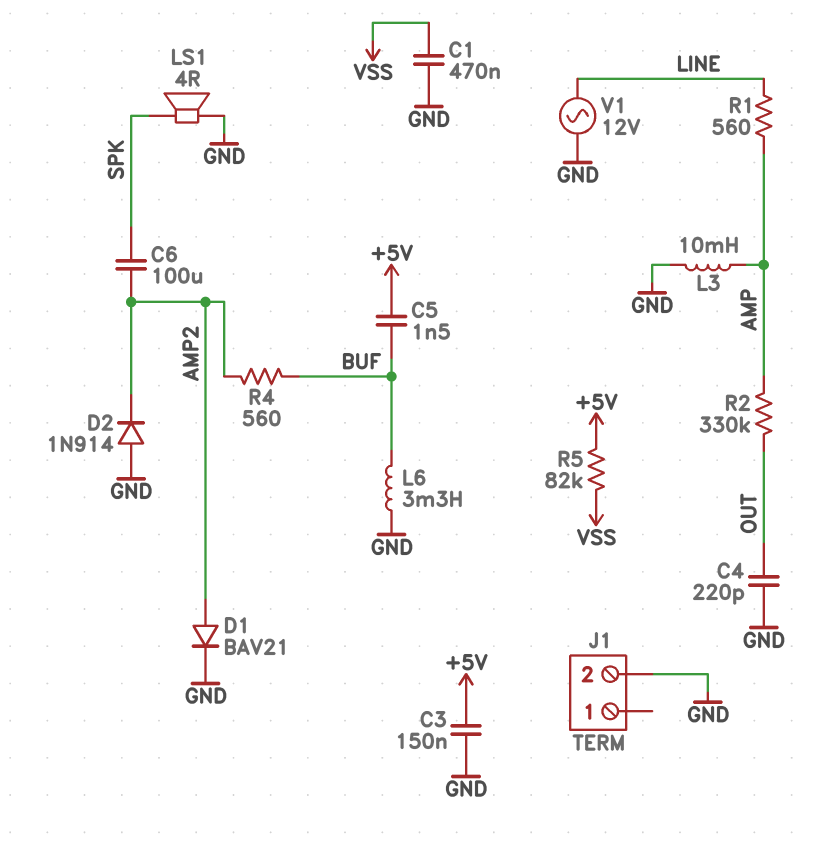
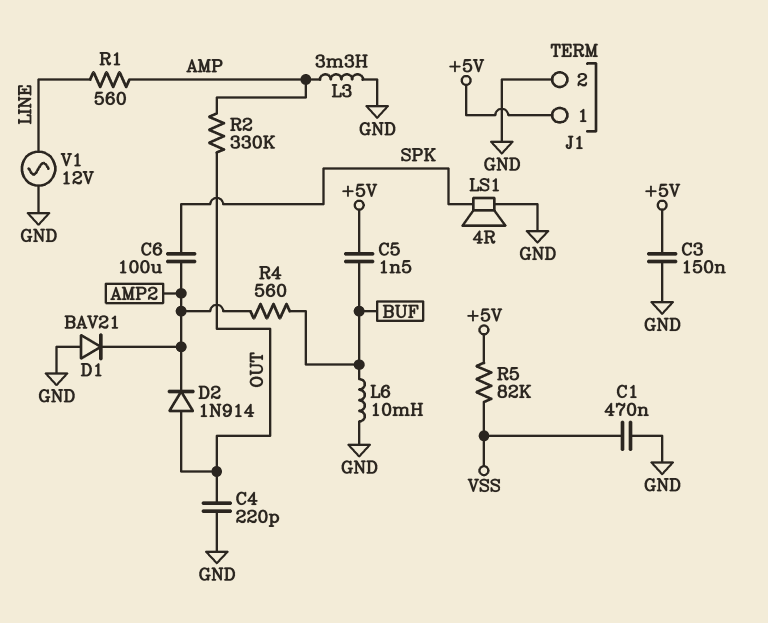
D1: diode BAV21 (A AMP2, K GND) -> diode BAV21 (A GND, K AMP2)
D2: diode 1N914 (A GND, K AMP2) -> diode 1N914 (A OUT, K AMP2)
J1 pin 1: none -> +5V
L3: 10mH (AMP, GND) -> 3.3mH (AMP, GND)
L6: 3.3mH (BUF, GND) -> 10mH (BUF, GND)

